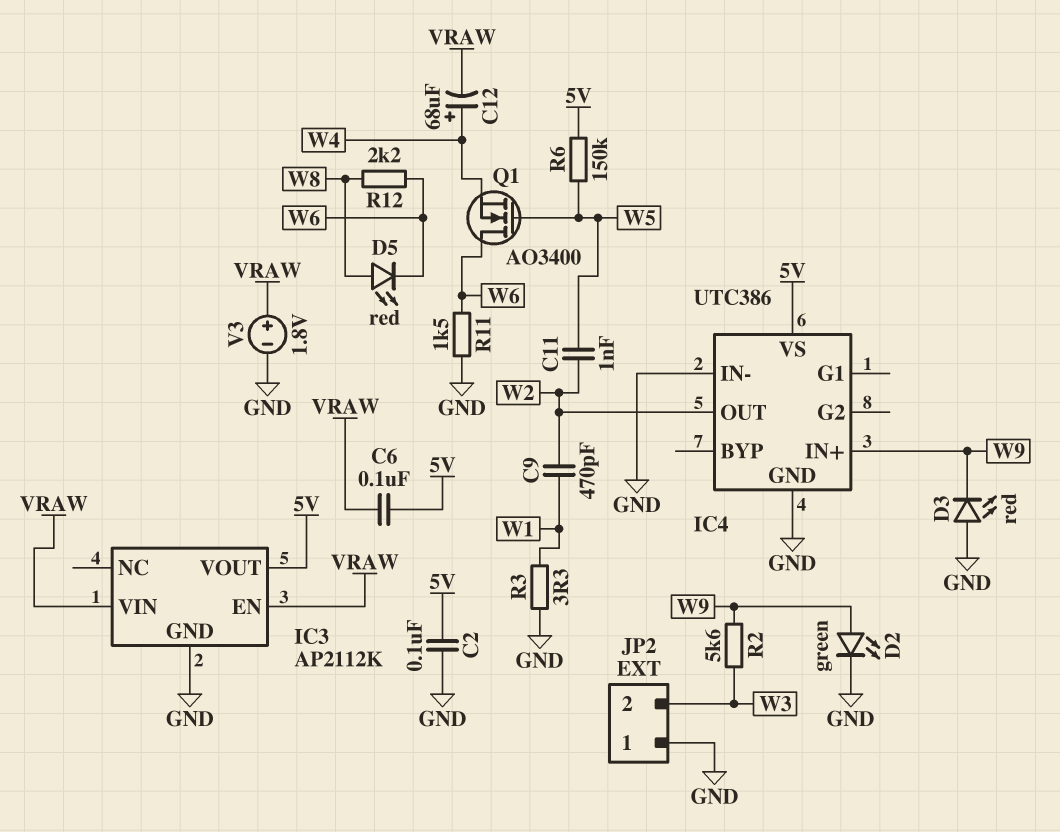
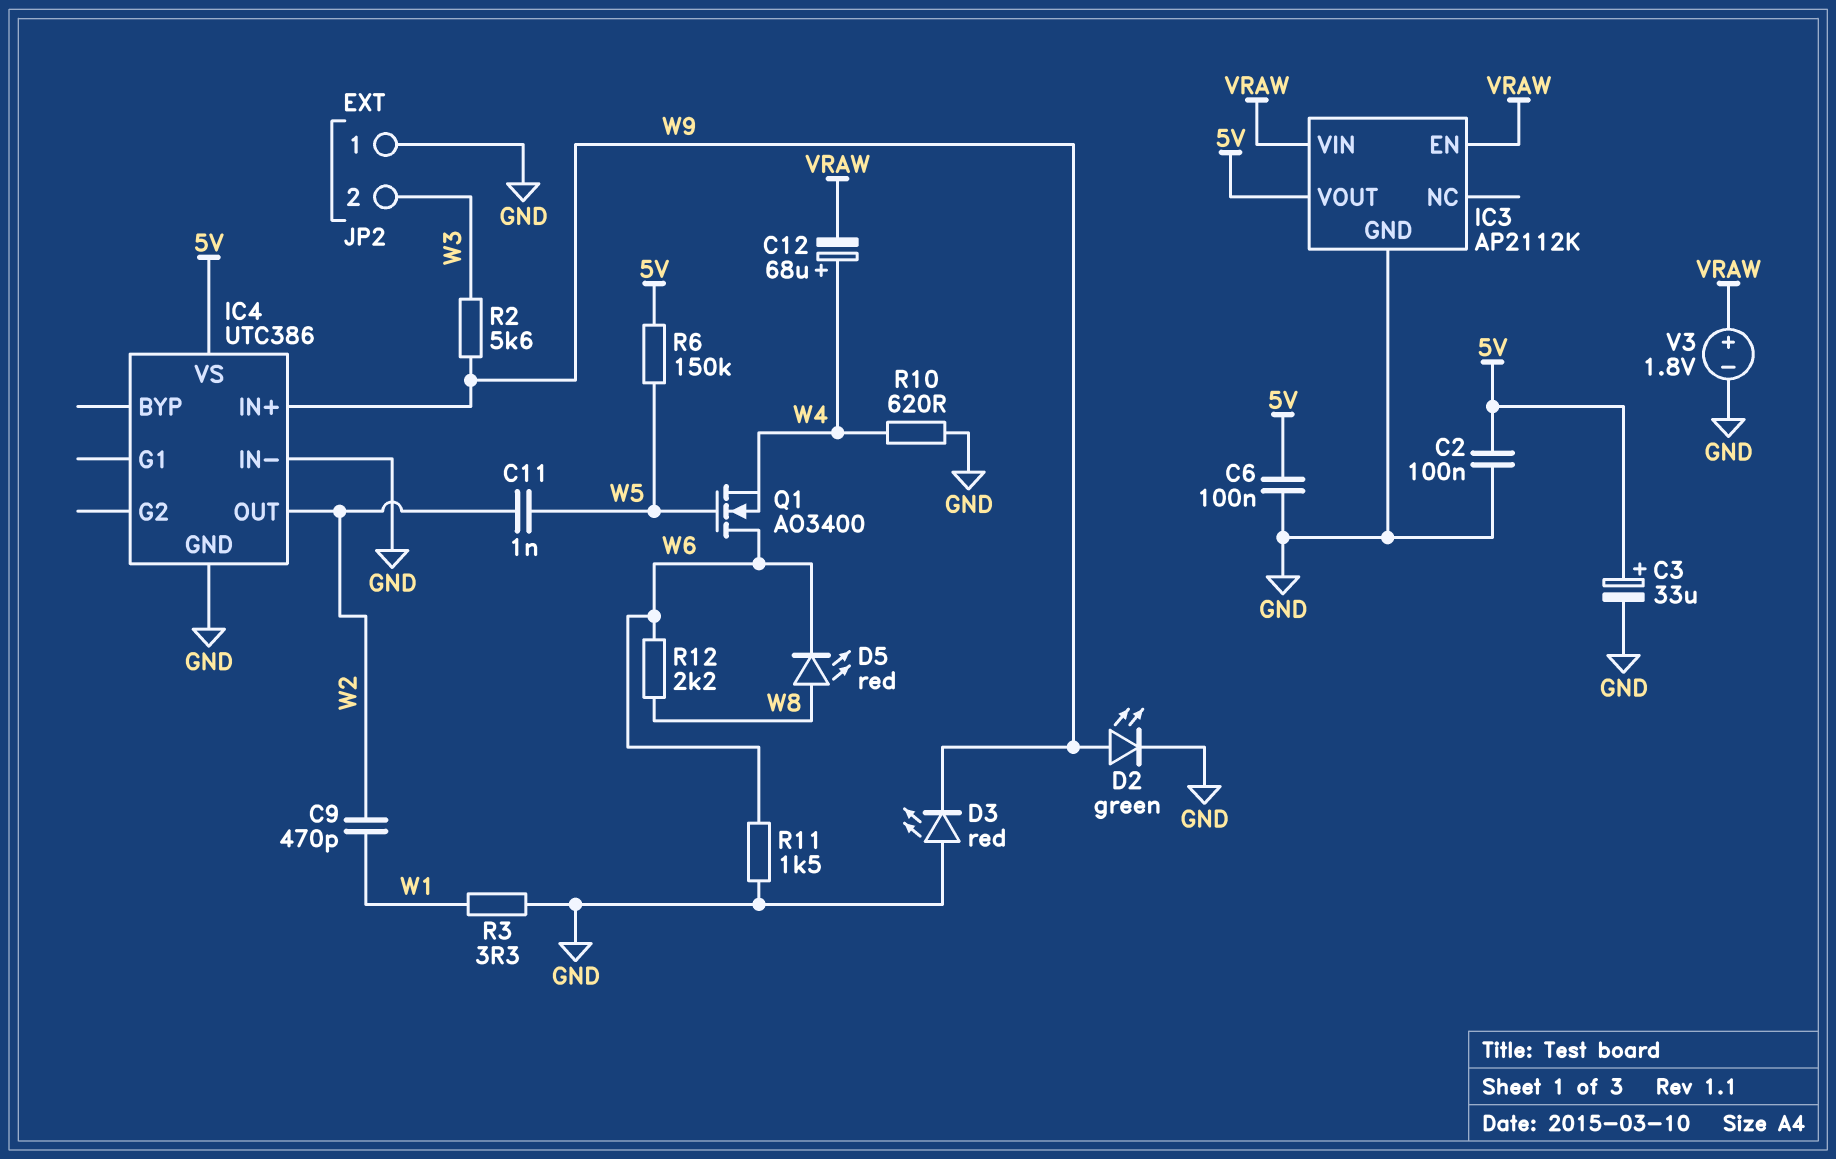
C3: none -> 33uF (plus 5V, minus GND)
C6: 100nF (5V, VRAW) -> 100nF (5V, GND)
R10: none -> 620 (GND, W4)

